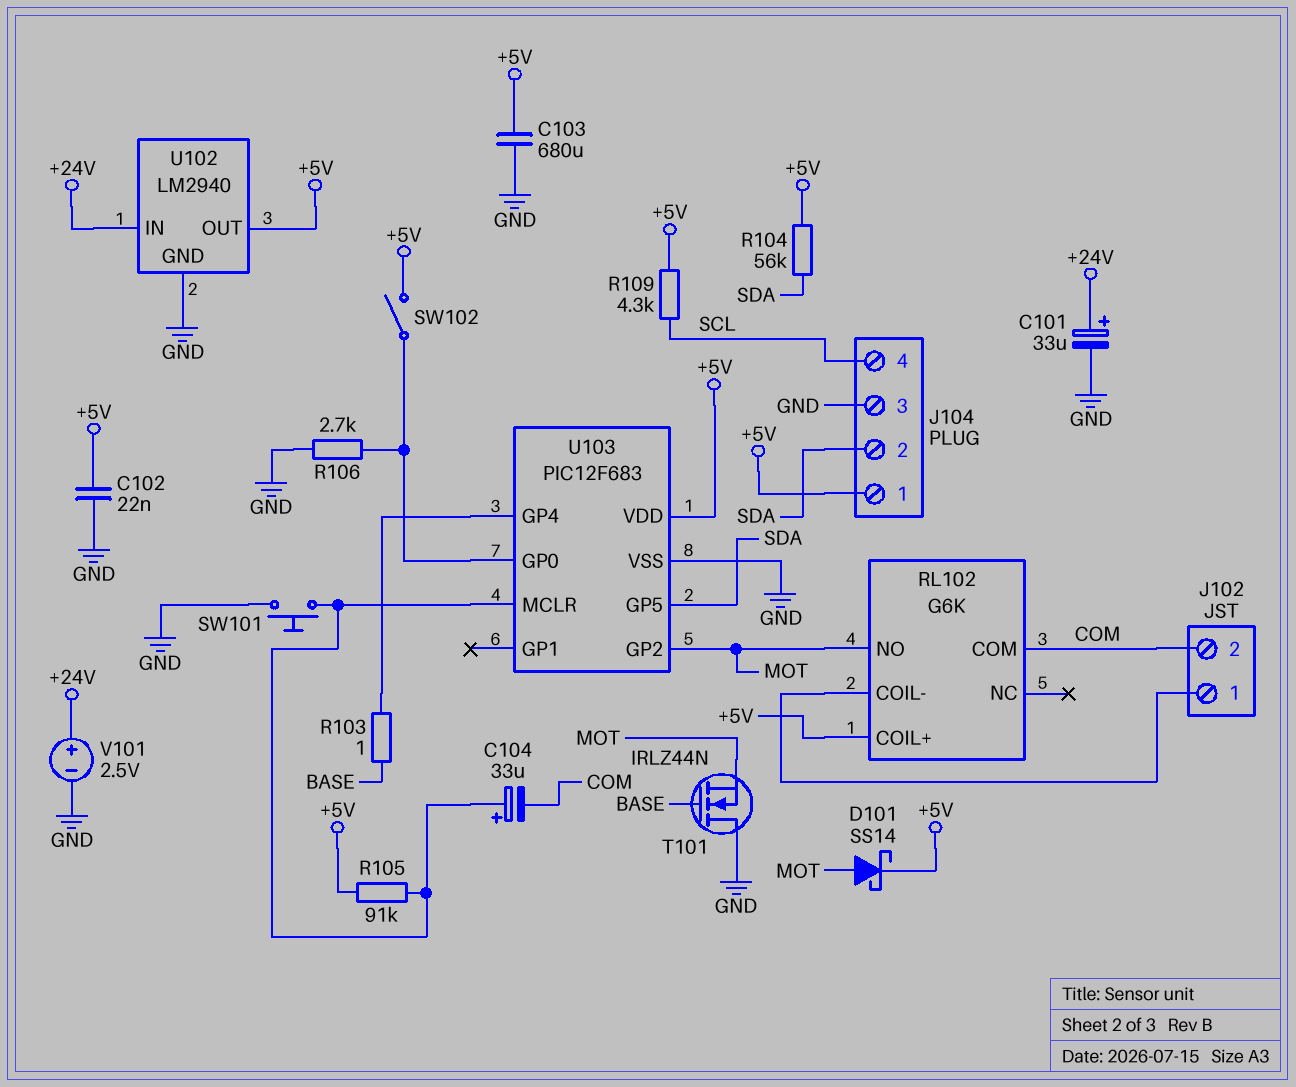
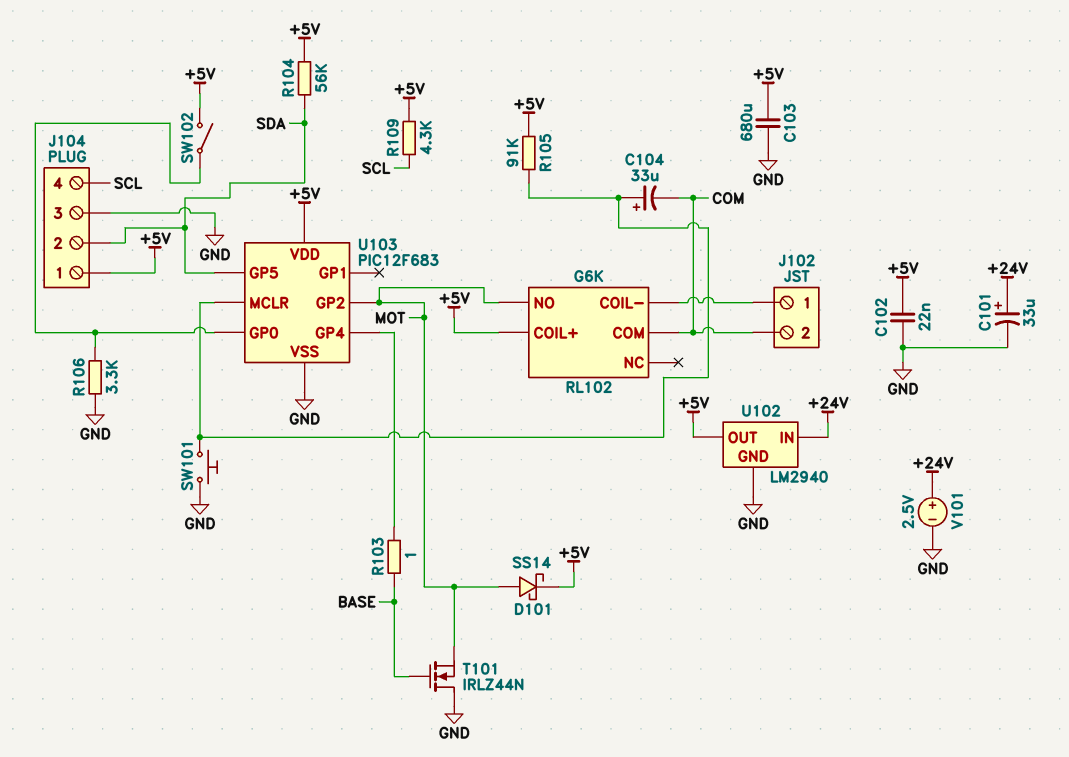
R106: 2.7k (GND, U103/GP0) -> 3.3k (GND, U103/GP0)

